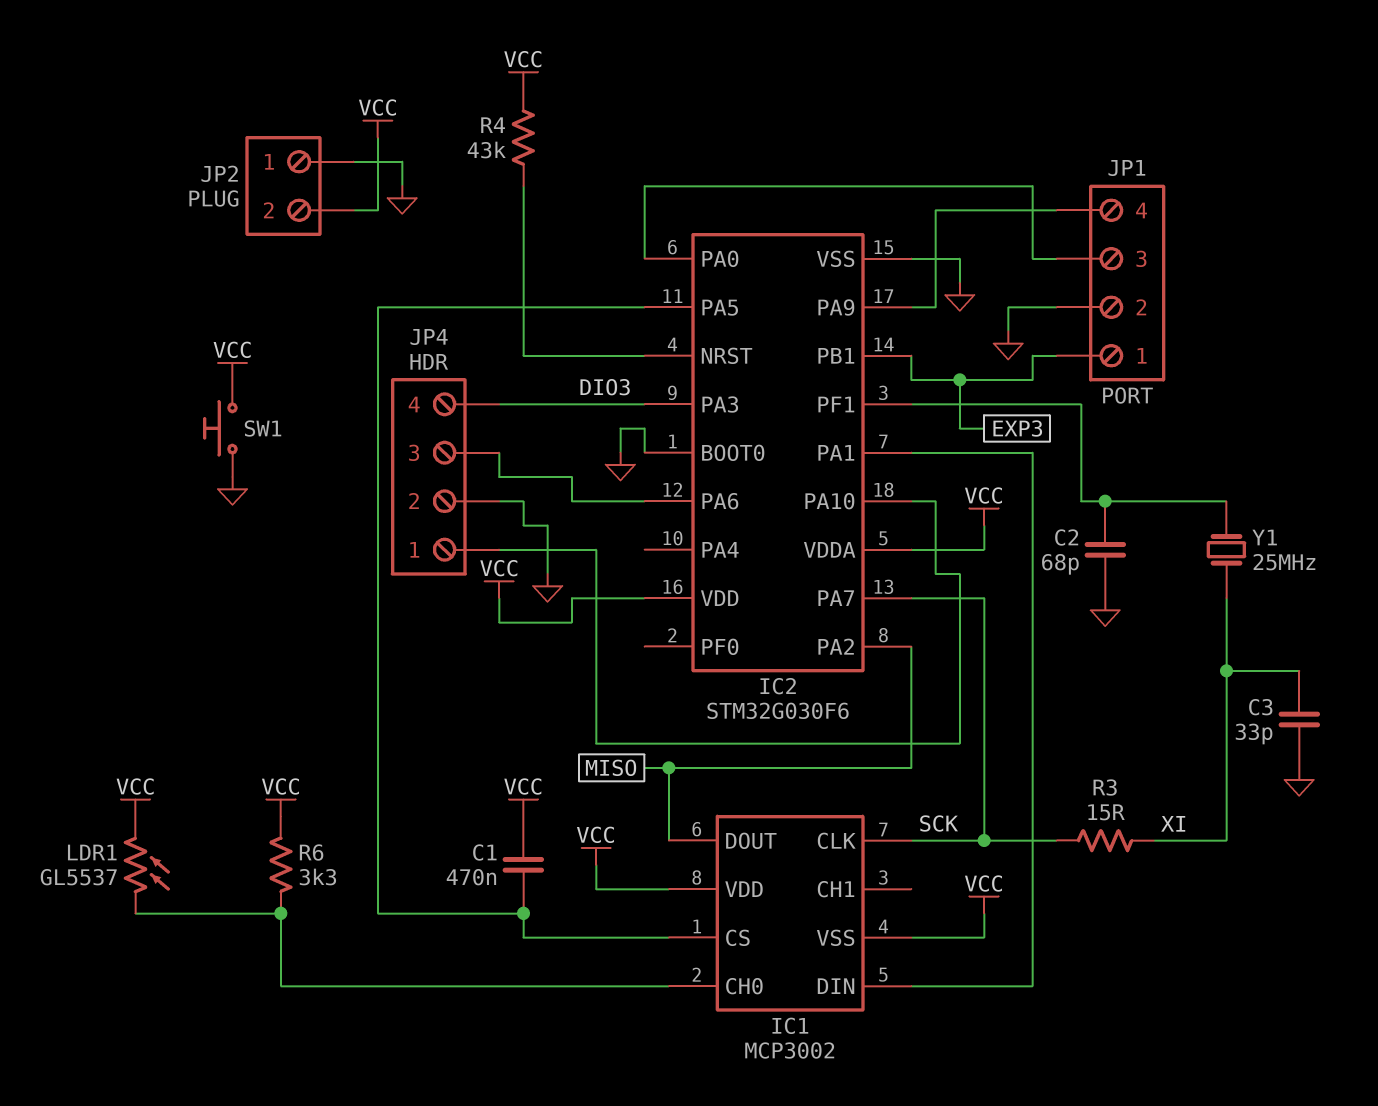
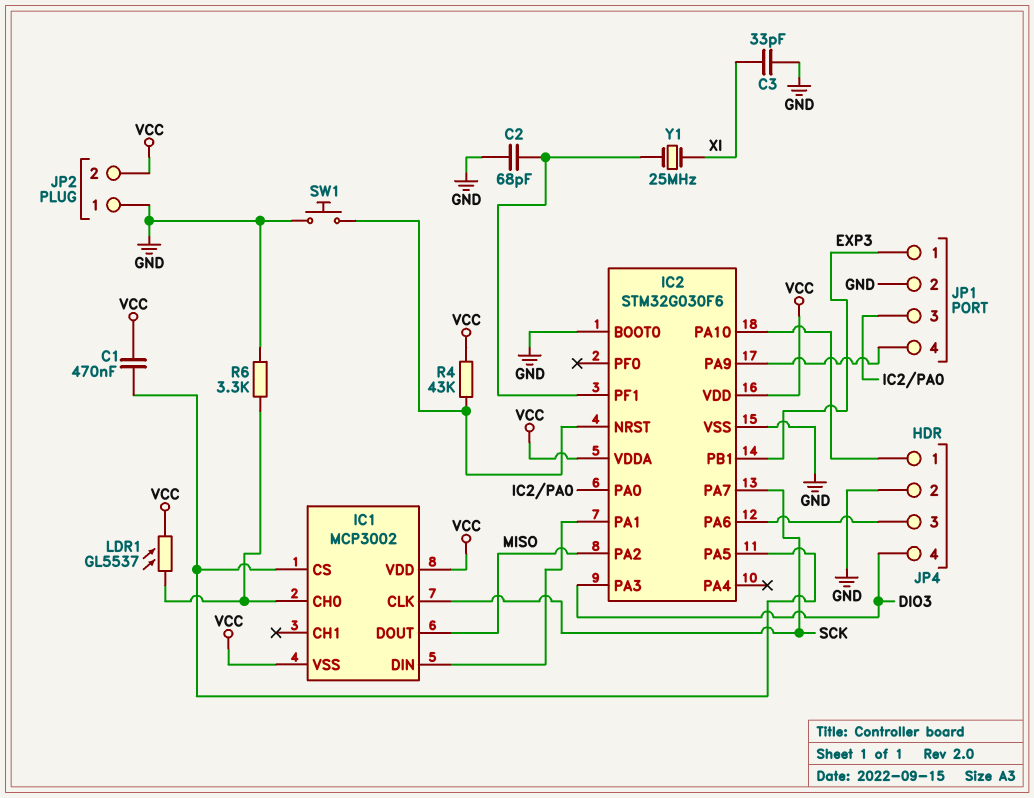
R3: 15 (SCK, XI) -> none
R6: 3.3k (IC1/CH0, VCC) -> 3.3k (GND, IC1/CH0)
SW1: button (GND, VCC) -> button (GND, IC2/NRST)

